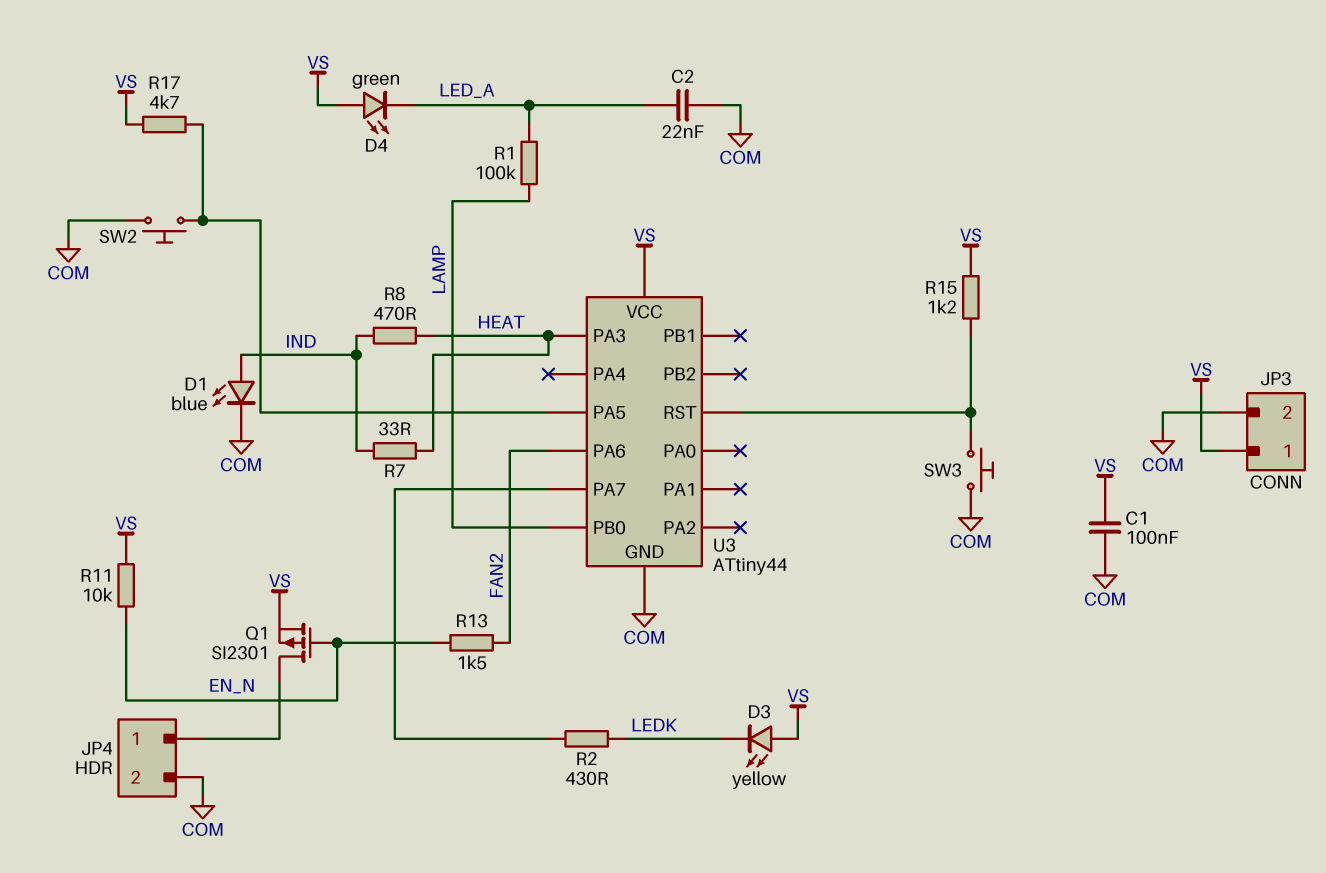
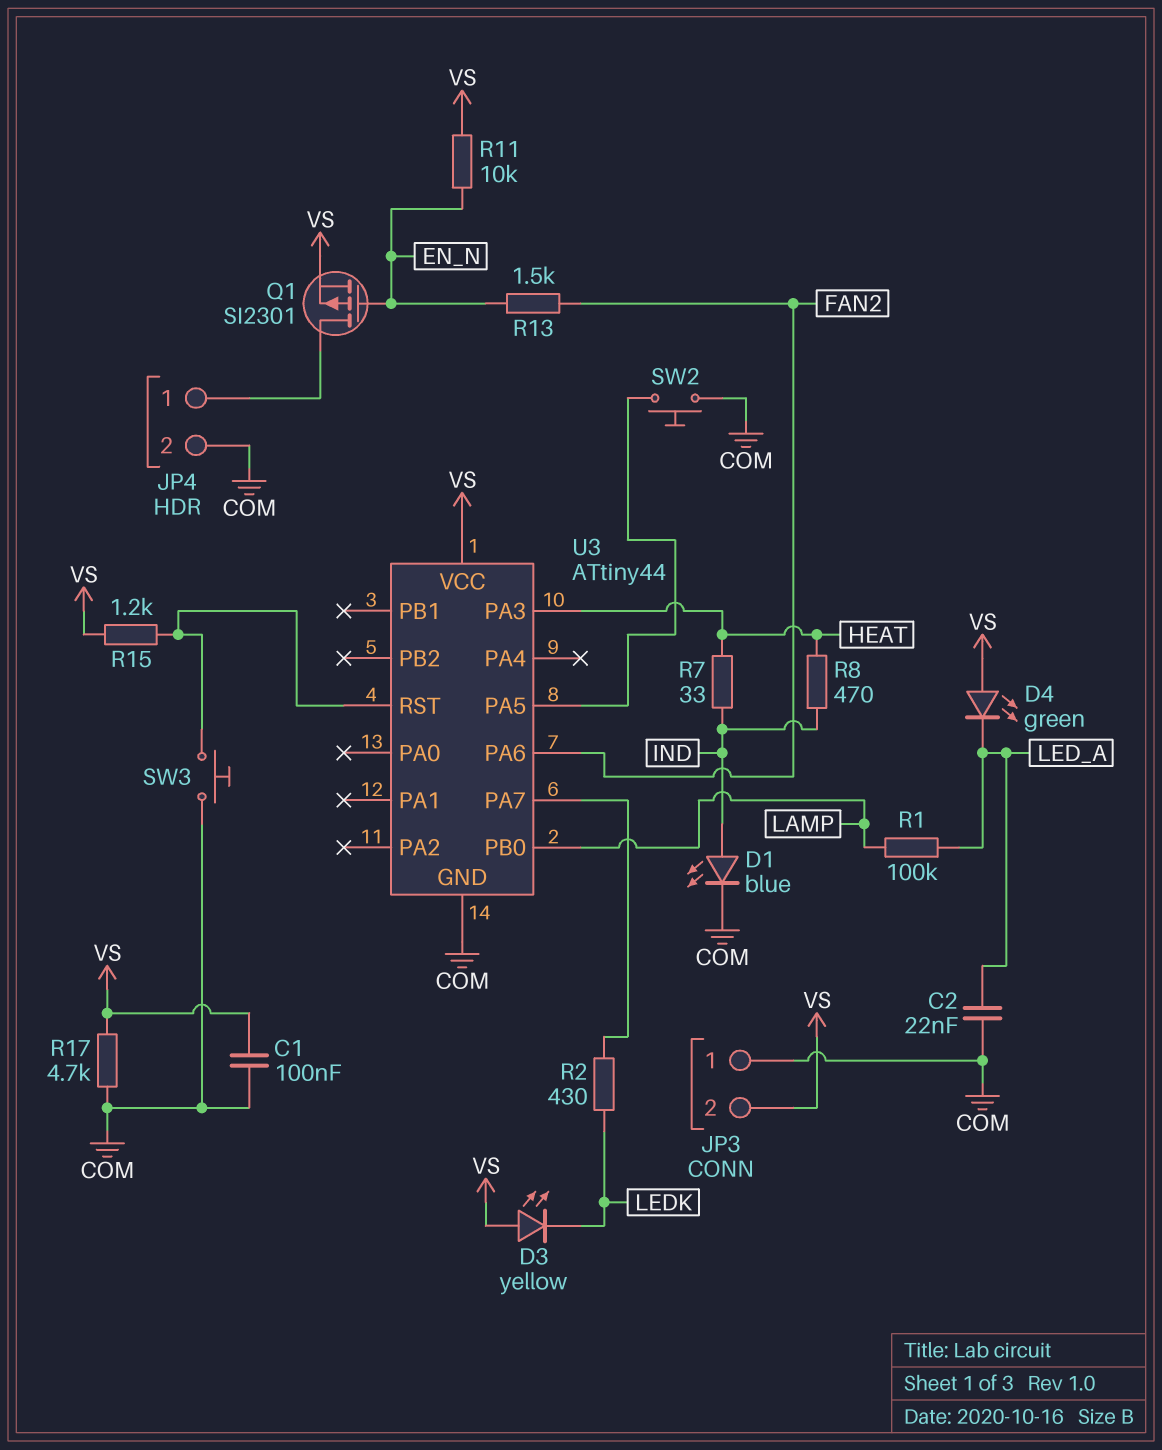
JP3 pin 1: VS -> COM
JP3 pin 2: COM -> VS
R17: 4.7k (U3/PA5, VS) -> 4.7k (COM, VS)

